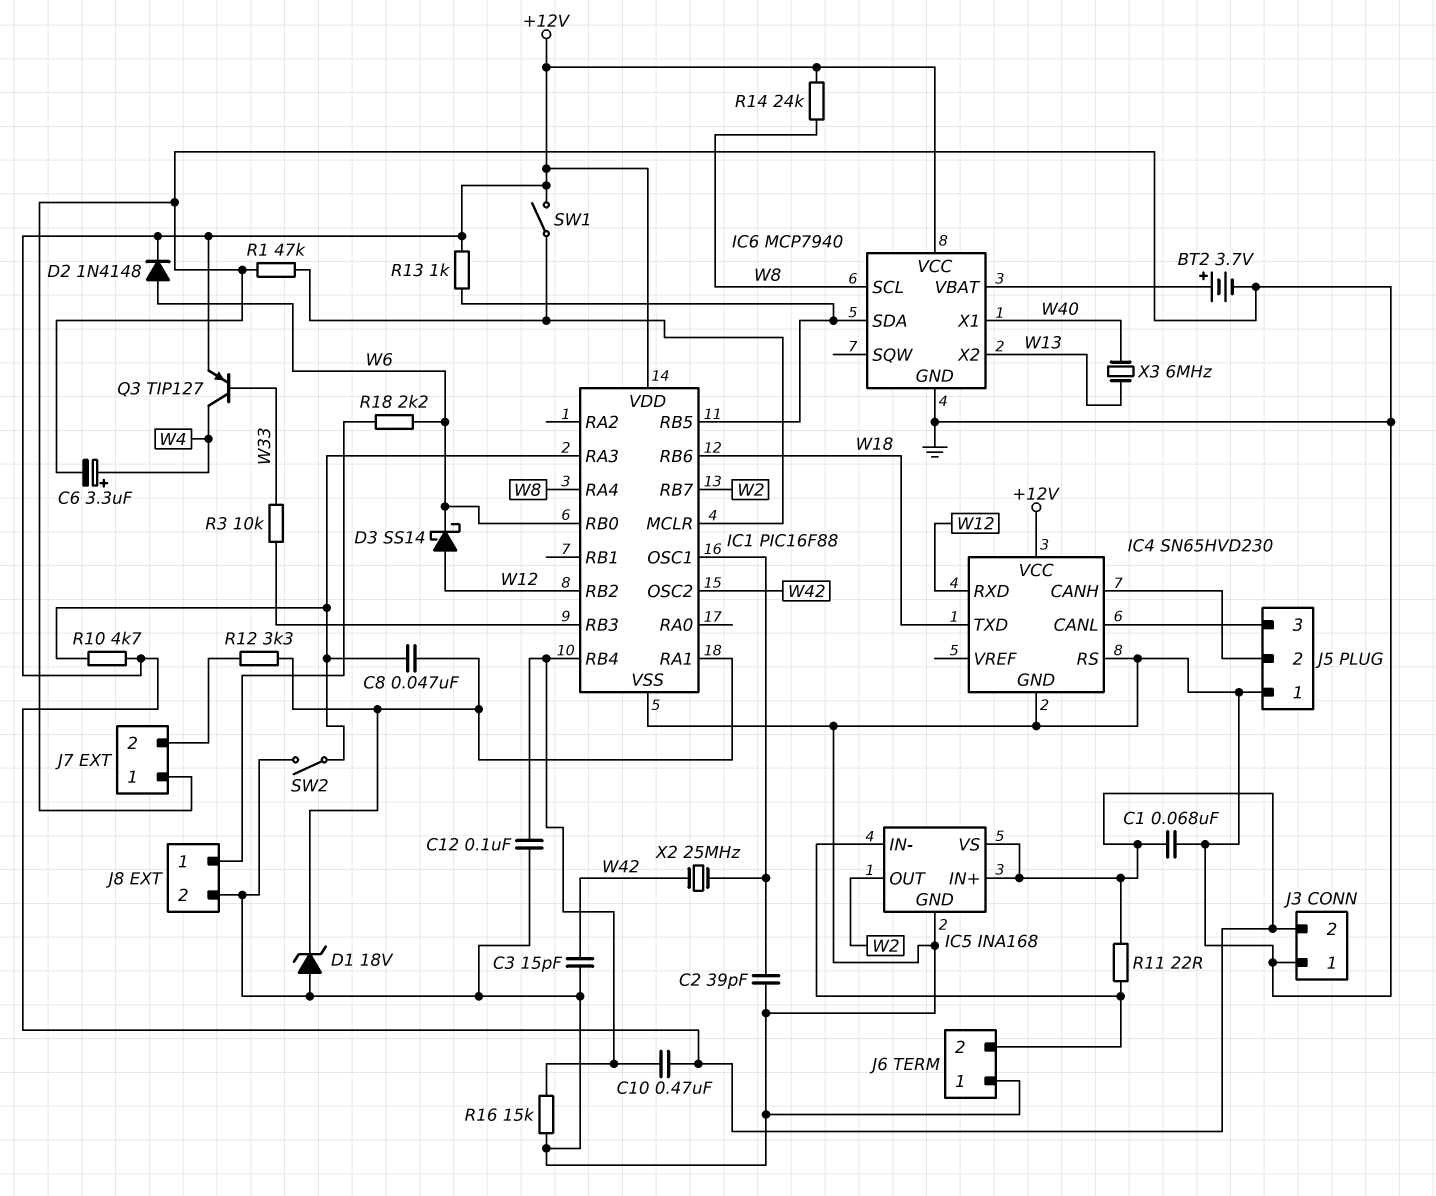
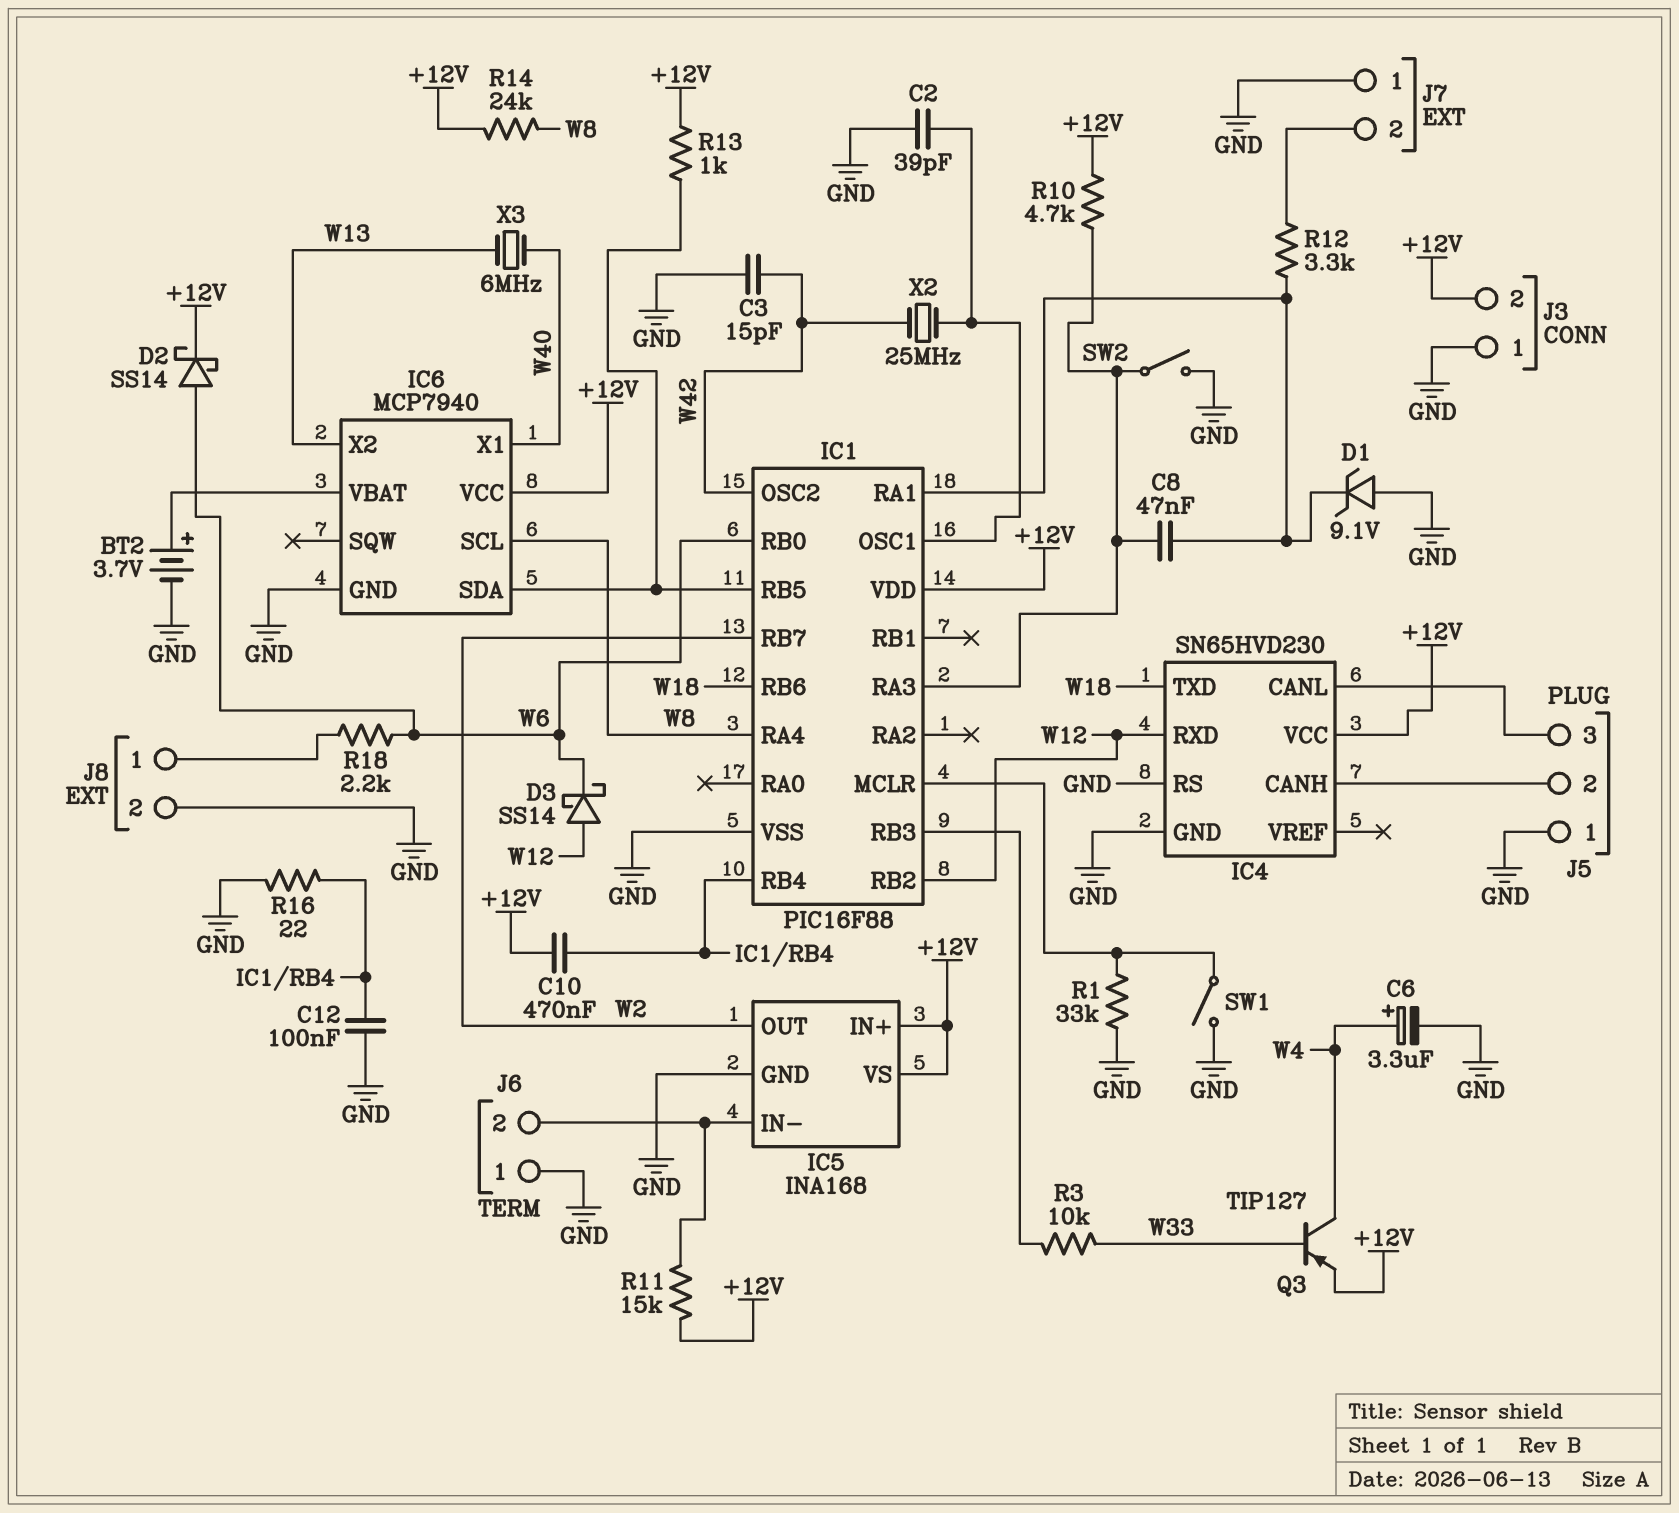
C1: 68nF (+12V, GND) -> none
D1: zener 18V (A GND, K IC1/RA1) -> zener 9.1V (A GND, K IC1/RA1)
D2: diode 1N4148 (A W6, K +12V) -> schottky SS14 (A W6, K +12V)
R1: 47k (GND, IC1/MCLR) -> 33k (GND, IC1/MCLR)
R11: 22 (+12V, IC5/IN-) -> 15k (+12V, IC5/IN-)
R16: 15k (GND, IC1/RB4) -> 22 (GND, IC1/RB4)
SW1: switch (+12V, IC1/MCLR) -> switch (GND, IC1/MCLR)

